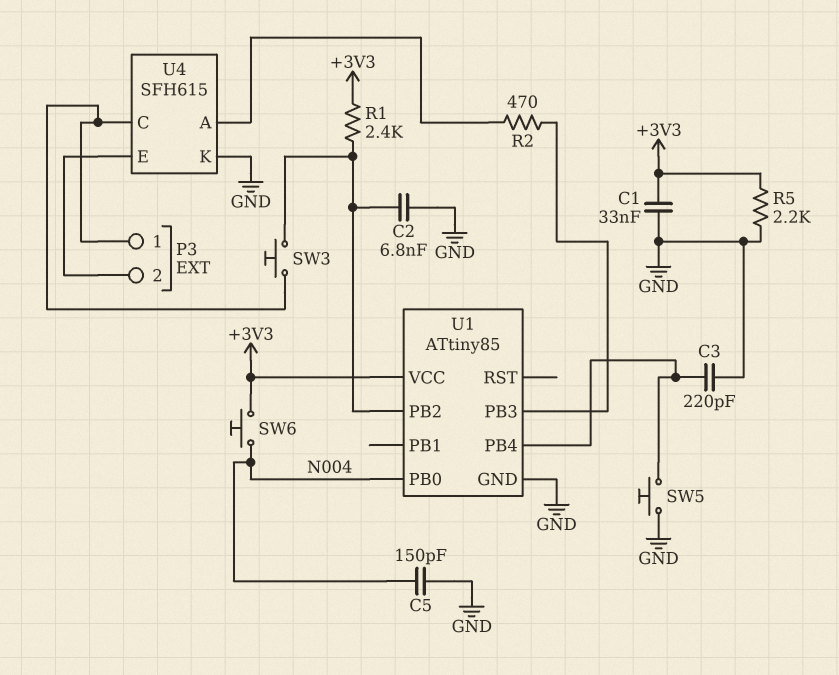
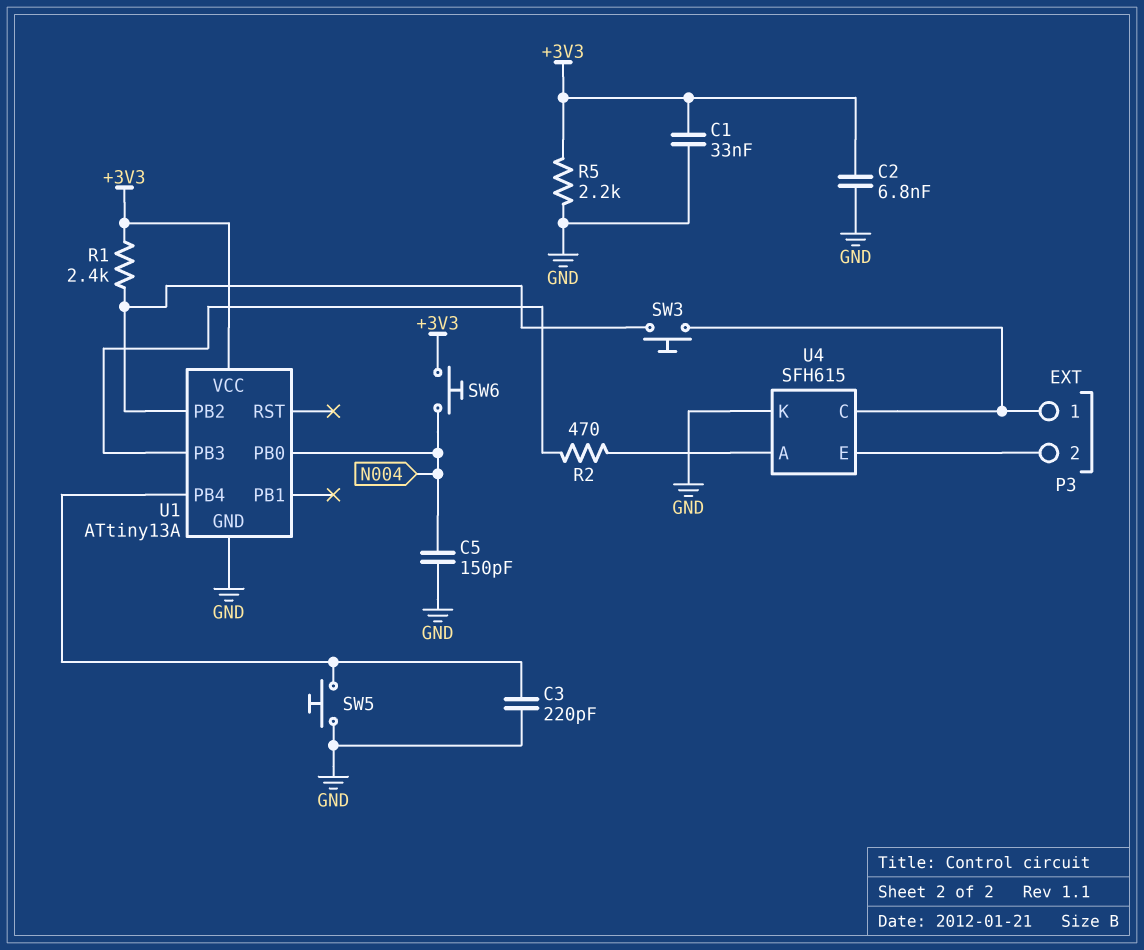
C2: 6.8nF (GND, U1/PB2) -> 6.8nF (+3V3, GND)
U1: ATtiny85 -> ATtiny13A

